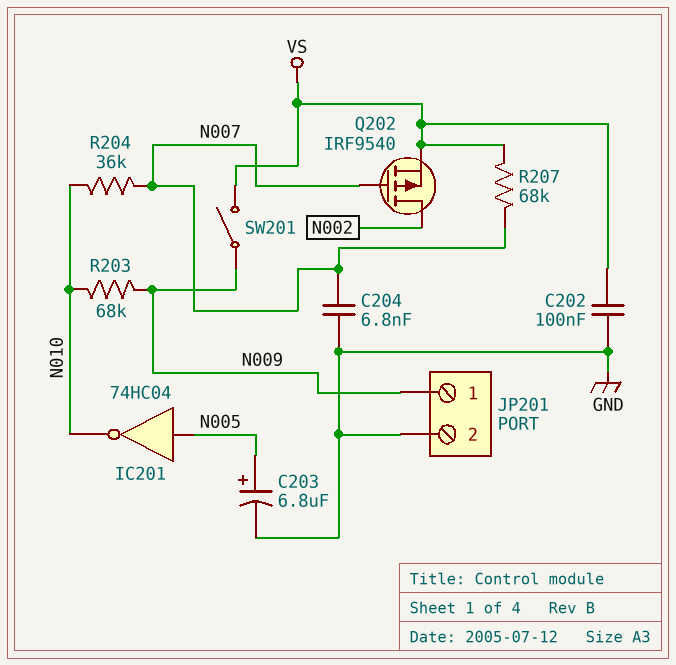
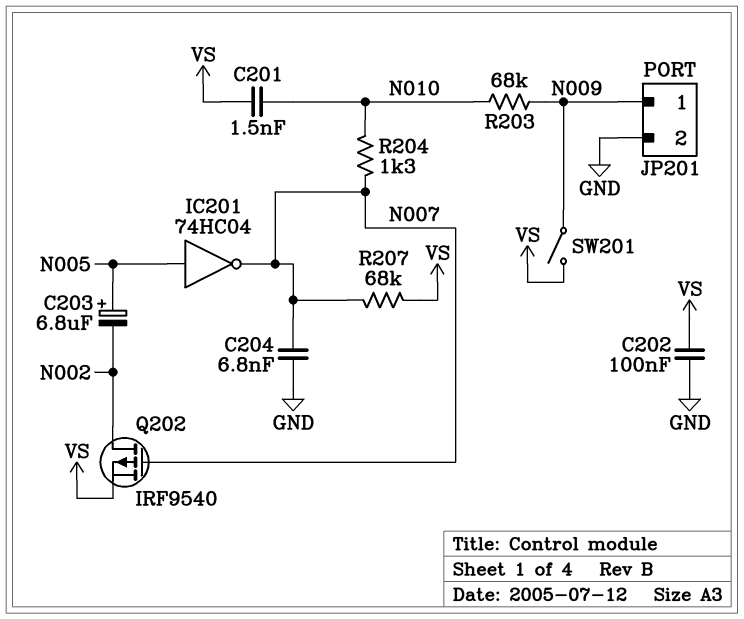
C201: none -> 1.5nF (N010, VS)
C203: 6.8uF (plus N005, minus GND) -> 6.8uF (plus N005, minus N002)
IC201: NOT 74HC04 (in N005, out N010) -> NOT 74HC04 (in N005, out N007)
R204: 36k (N007, N010) -> 1.3k (N007, N010)

